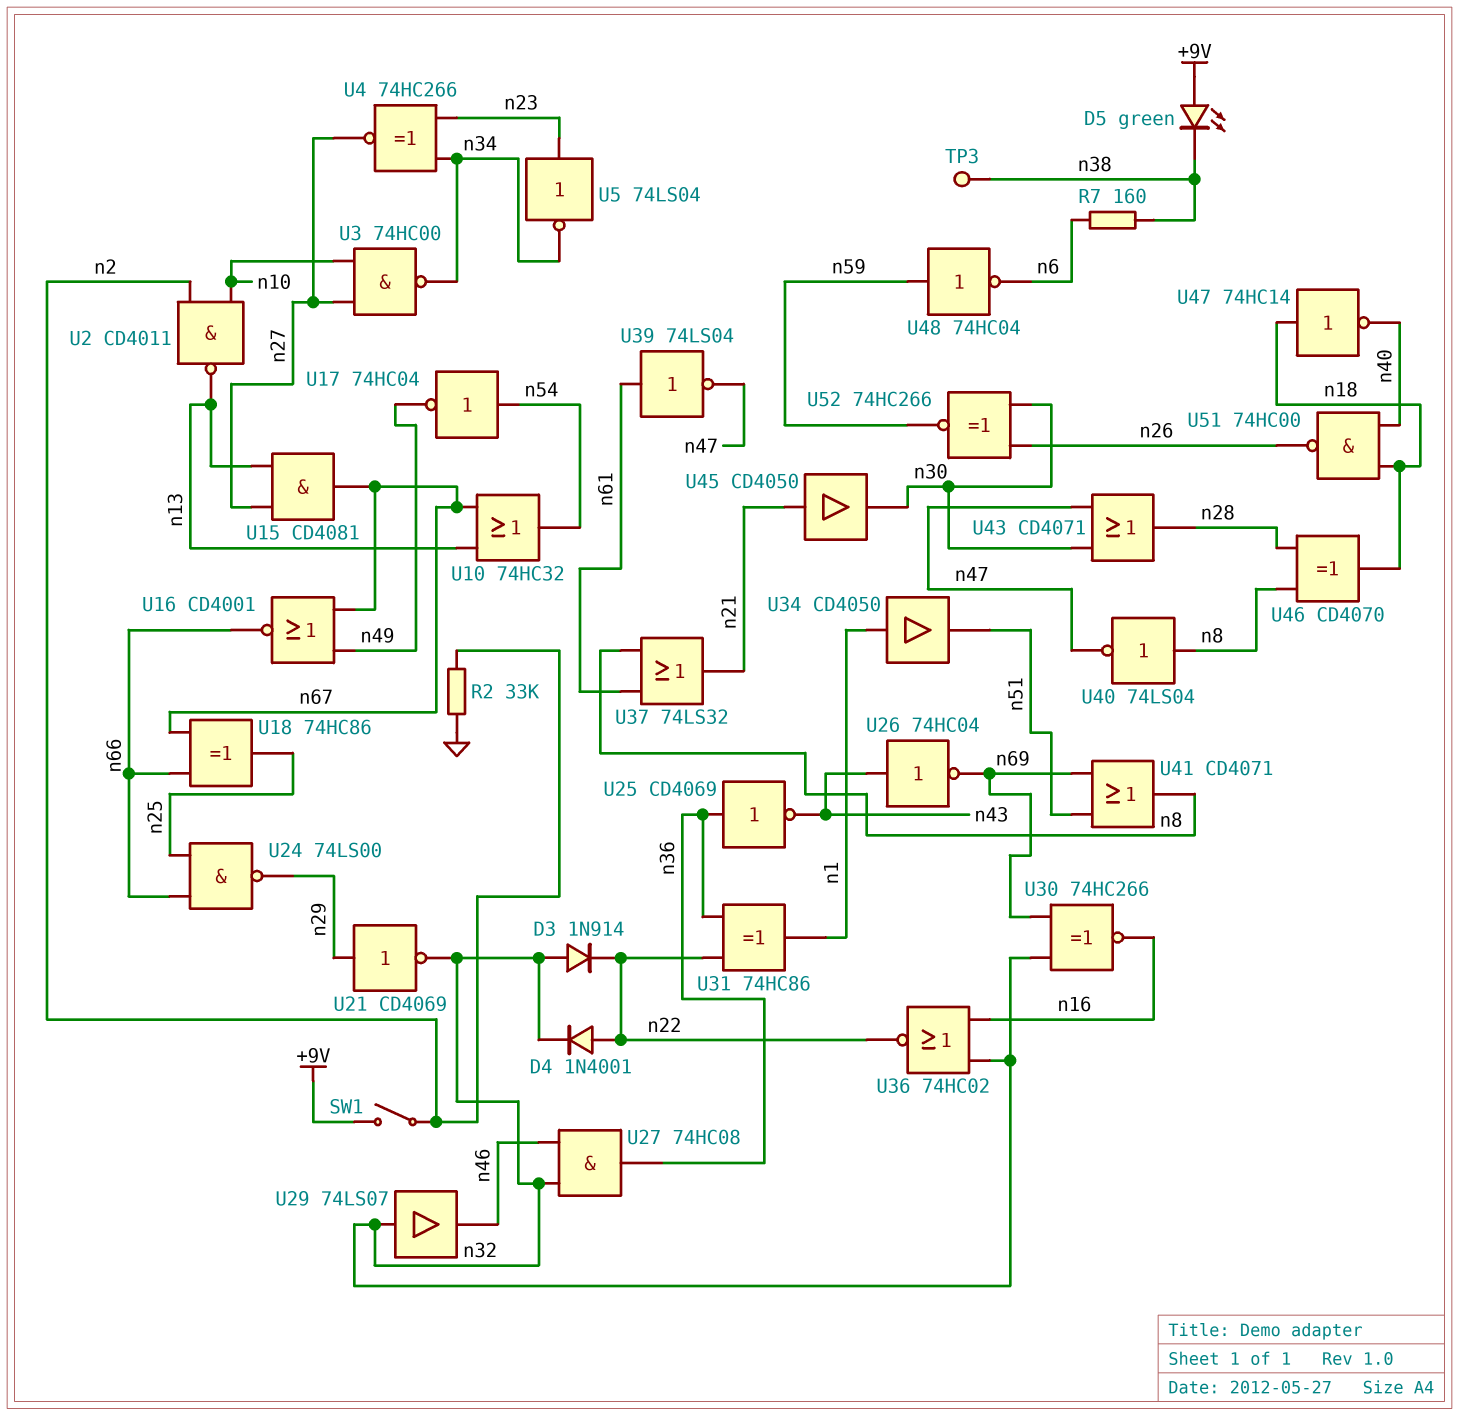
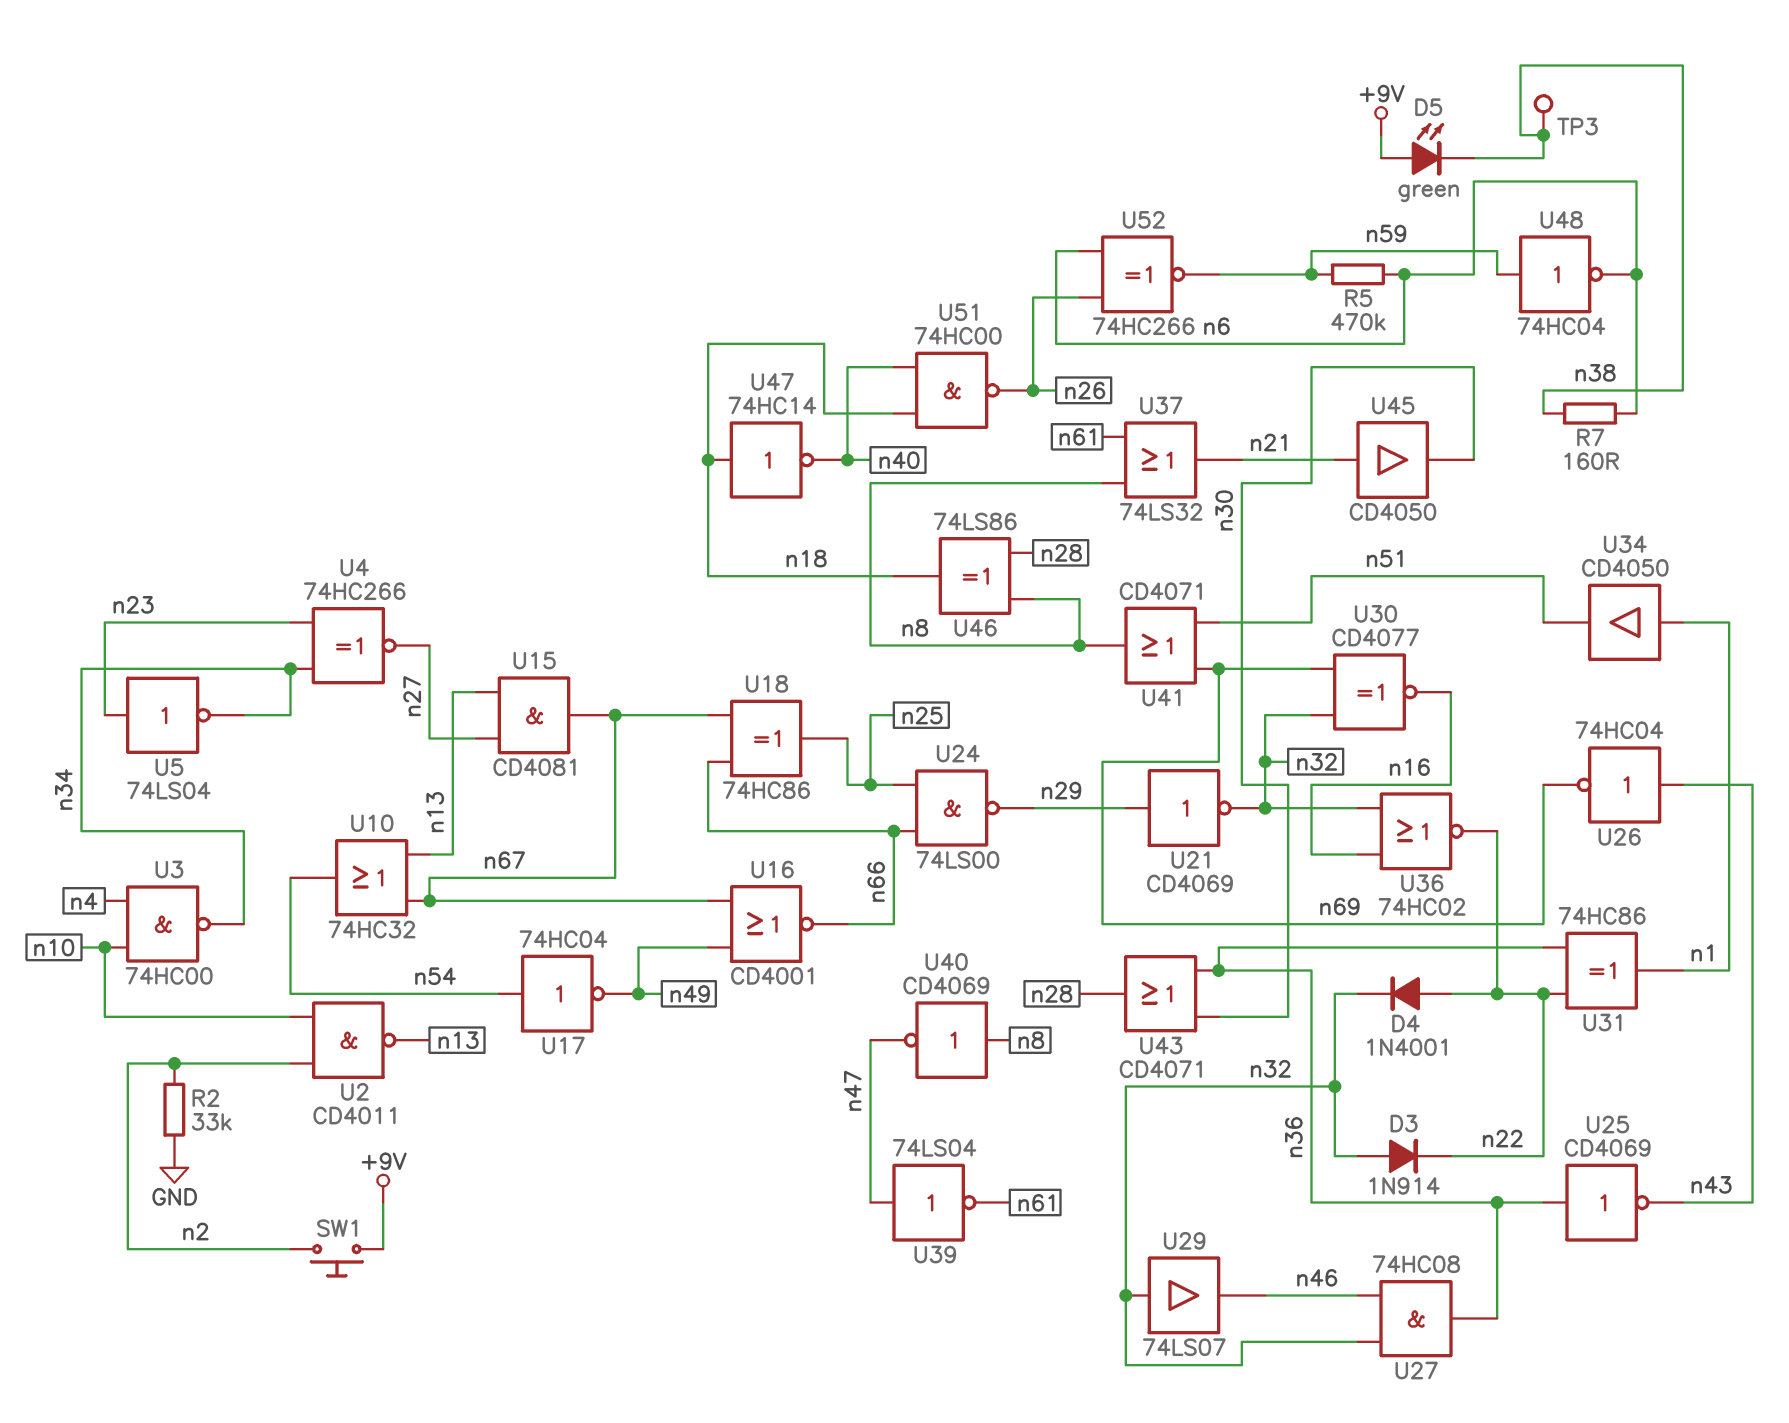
R5: none -> 470k (n6, n59)
SW1: switch (+9V, n2) -> button (+9V, n2)
U3: NAND 74HC00 (in n10, in n27, out n34) -> NAND 74HC00 (in n4, in n10, out n34)
U30: XNOR 74HC266 (in n32, in n69, out n16) -> XNOR CD4077 (in n32, in n69, out n16)
U39: NOT 74LS04 (in n61, out n47) -> NOT 74LS04 (in n47, out n61)
U40: NOT 74LS04 (in n8, out n47) -> NOT CD4069 (in n8, out n47)
U43: OR CD4071 (in n30, in n47, out n28) -> OR CD4071 (in n30, in n36, out n28)
U46: XOR CD4070 (in n8, in n28, out n18) -> XOR 74LS86 (in n8, in n28, out n18)
U52: XNOR 74HC266 (in n26, in n30, out n59) -> XNOR 74HC266 (in n6, in n26, out n59)

